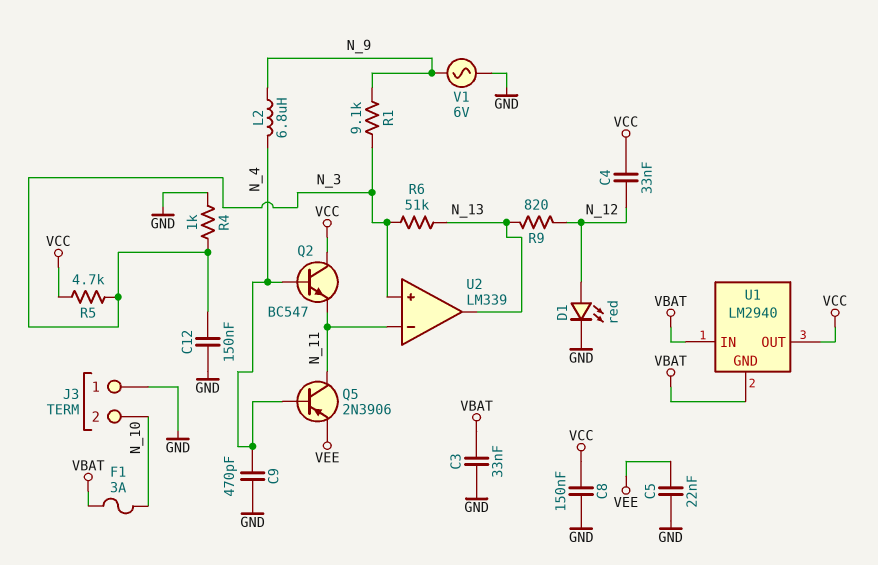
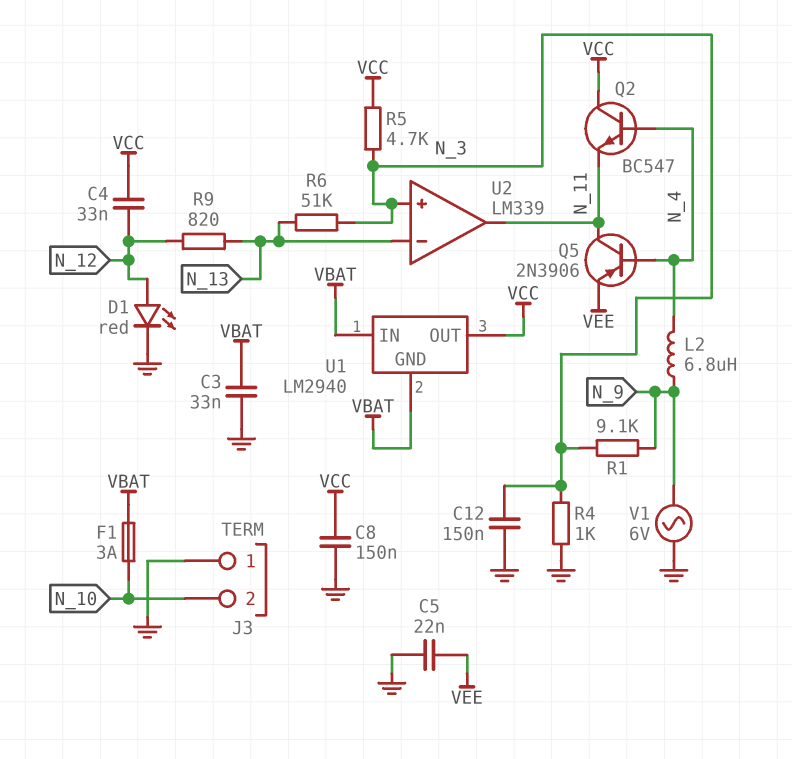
C9: 470pF (GND, N_4) -> none
U2 pin in-: N_11 -> N_13
U2 pin out: N_13 -> N_11

